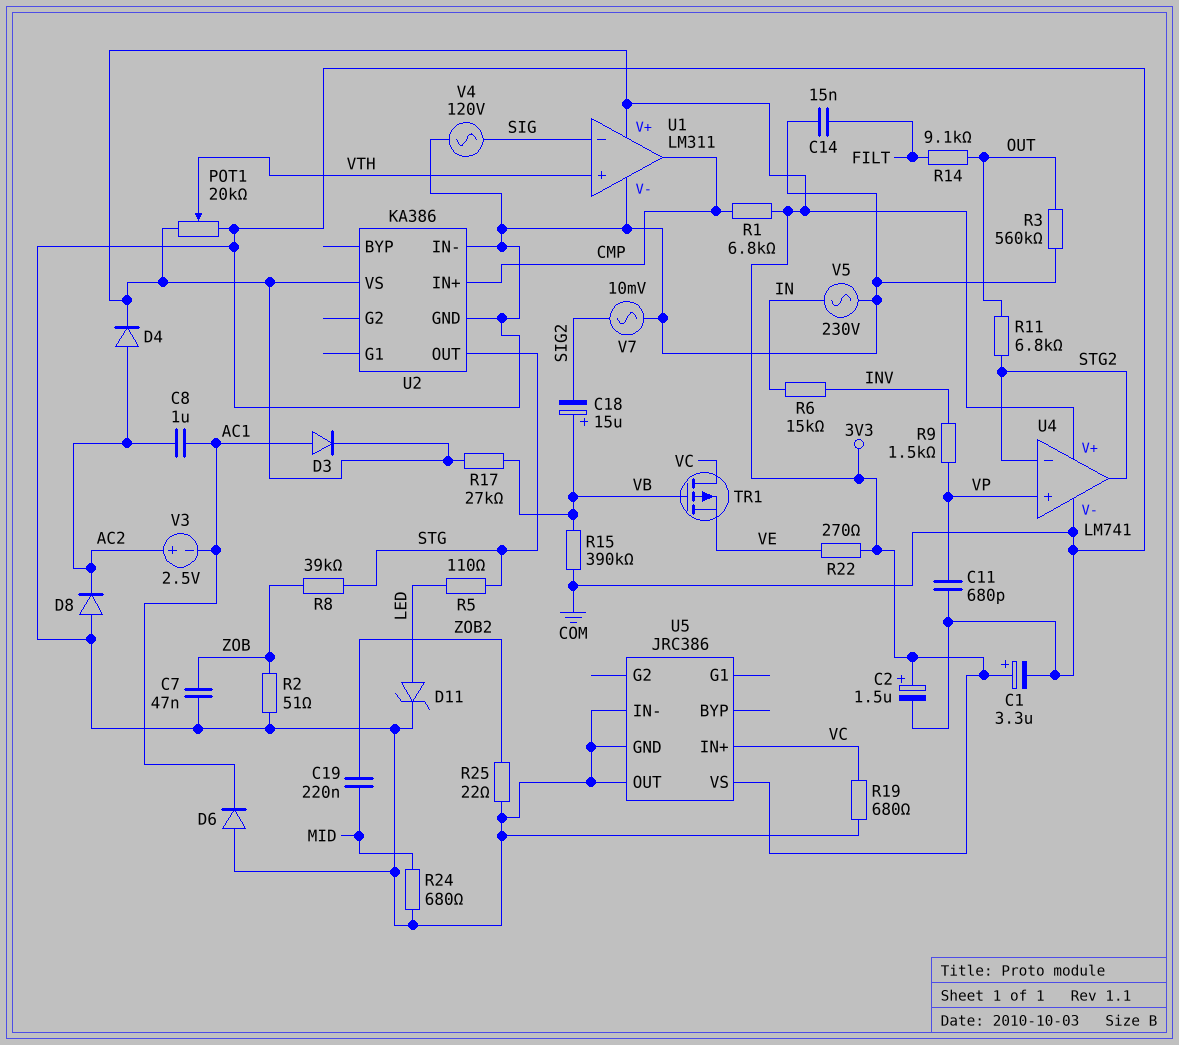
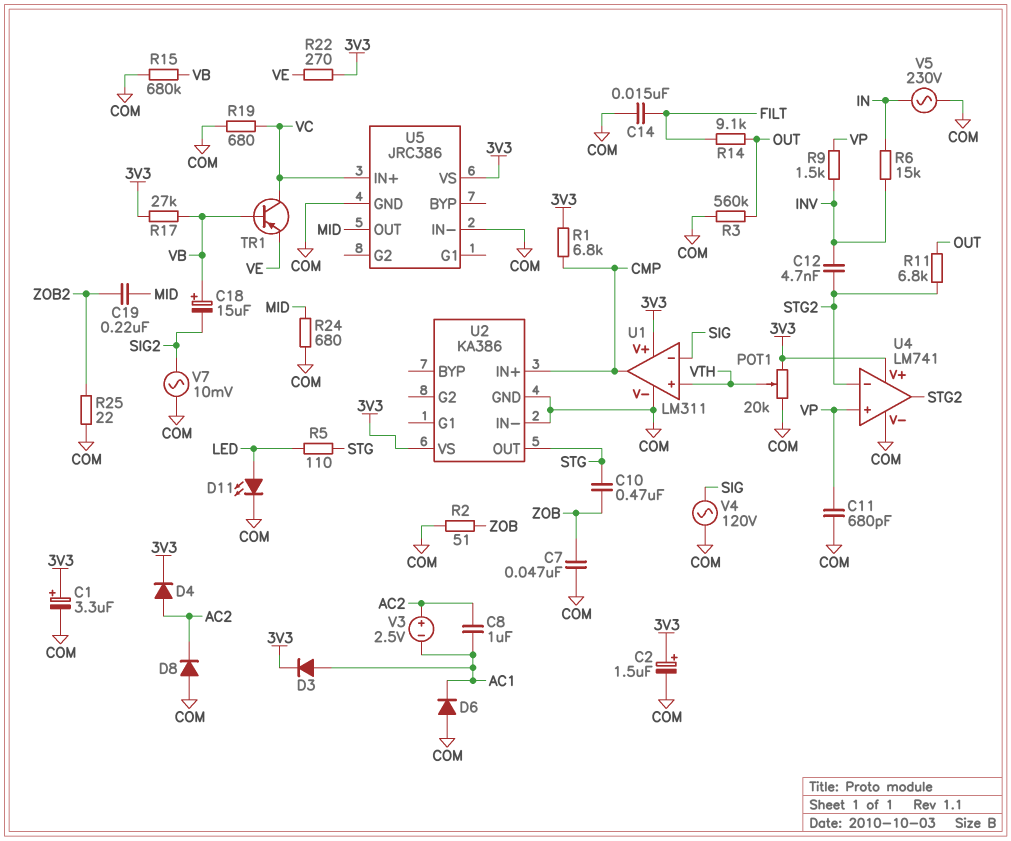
C10: none -> 470nF (STG, ZOB)
C12: none -> 4.7nF (INV, STG2)
D11: zener (A LED, K COM) -> LED (A LED, K COM)
R8: 39k (STG, ZOB) -> none
R15: 390k (COM, VB) -> 680k (COM, VB)
TR1: PMOS (G VB, D VC, S VE) -> PNP (B VB, C VC, E VE)
U5 pin OUT: COM -> MID

